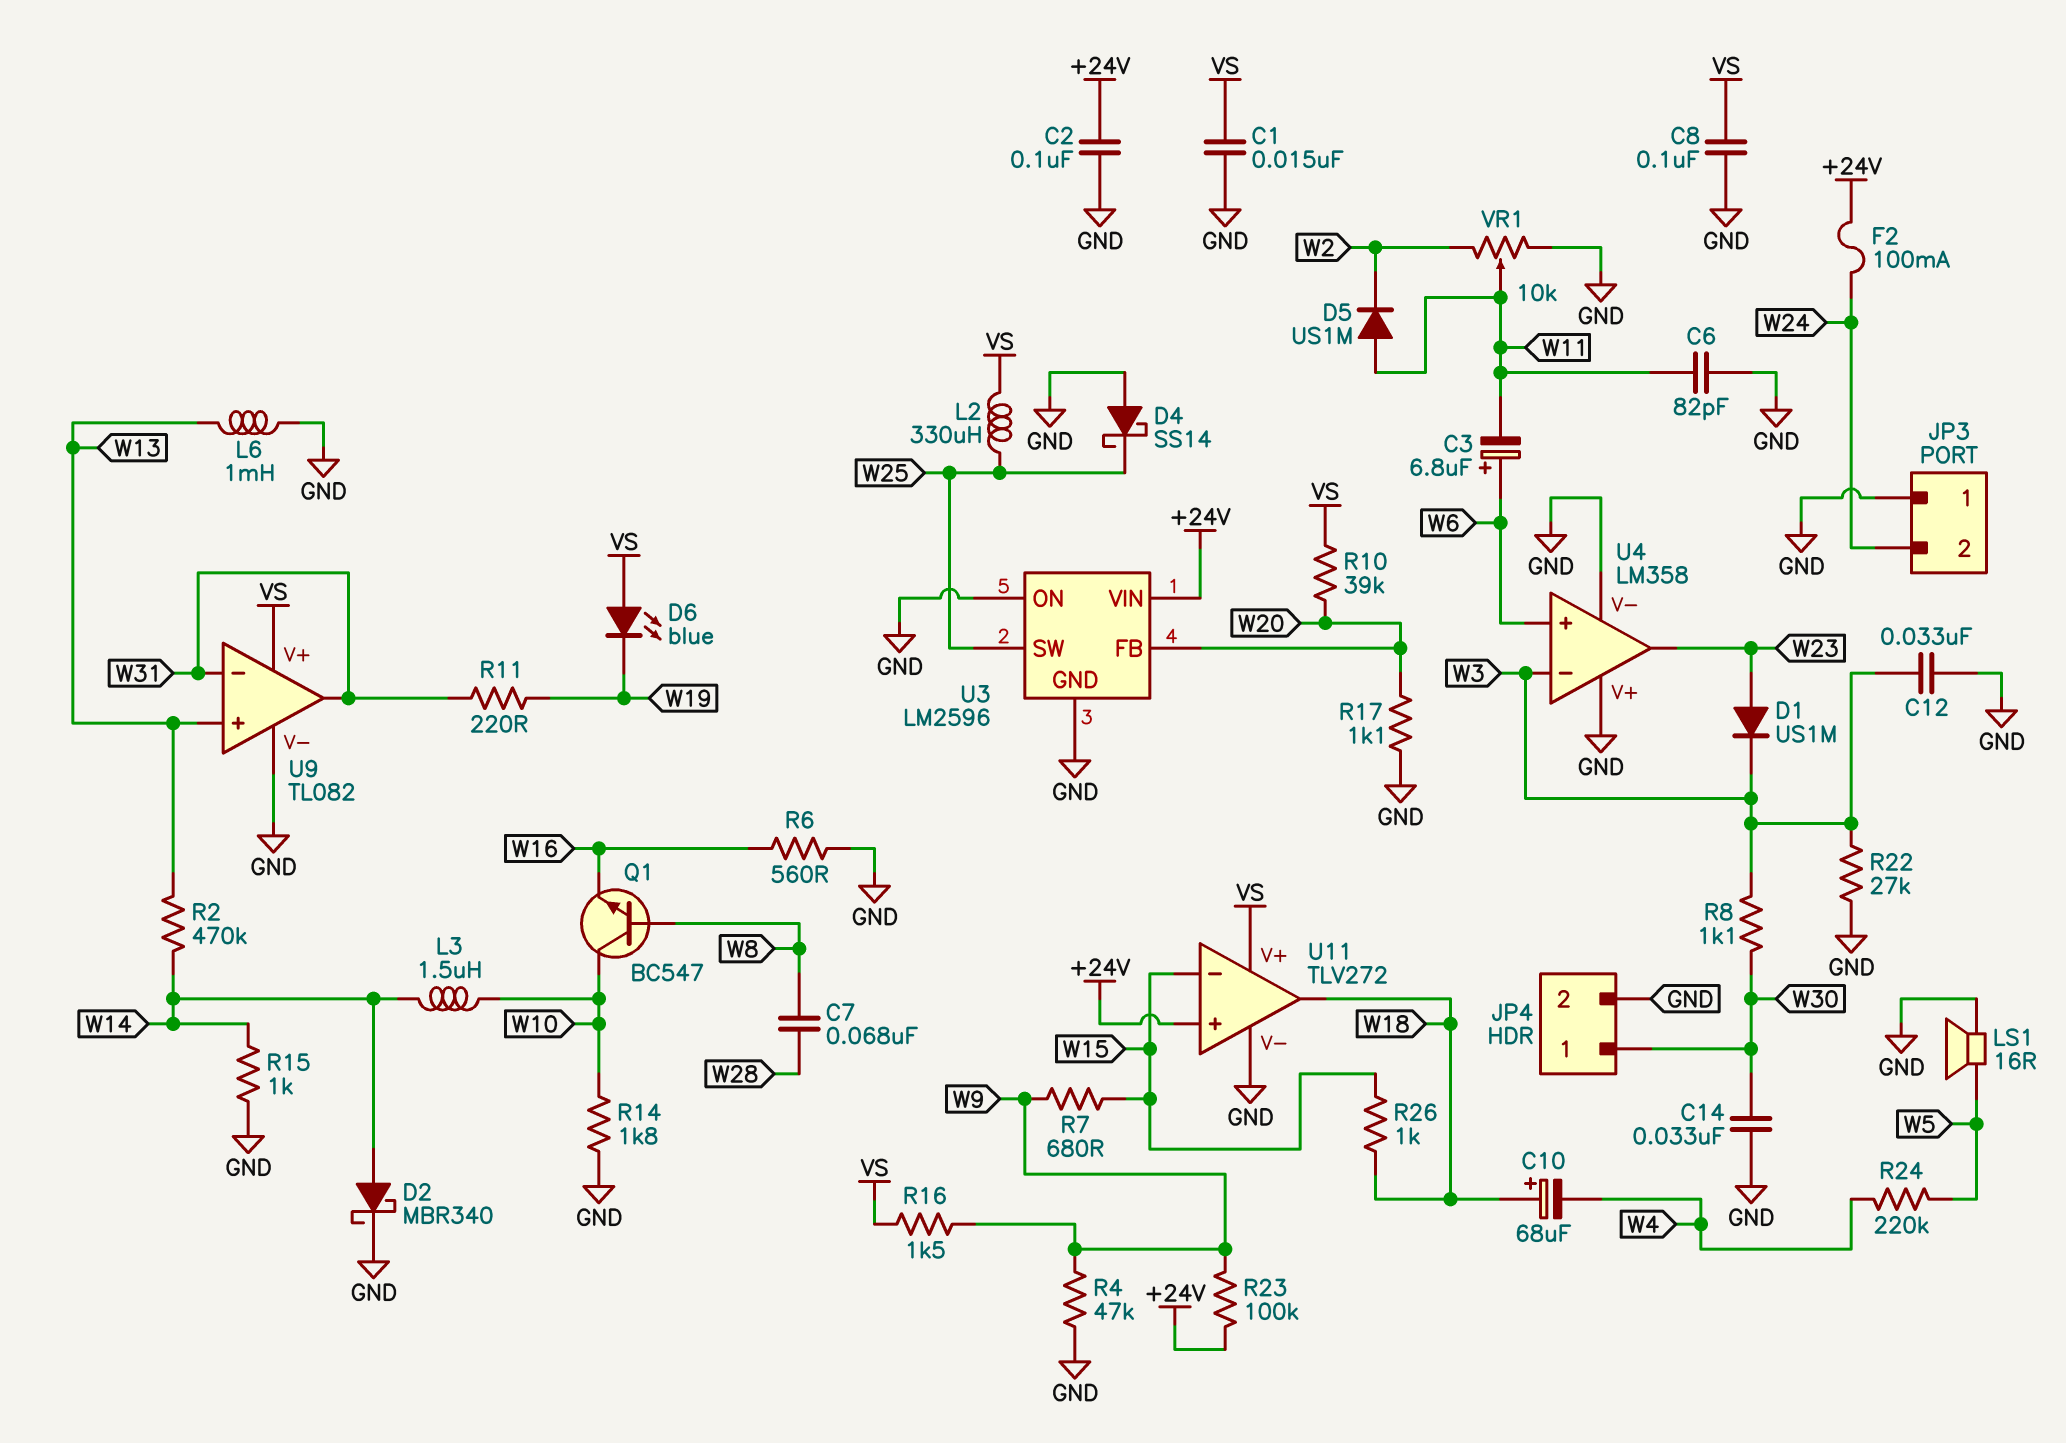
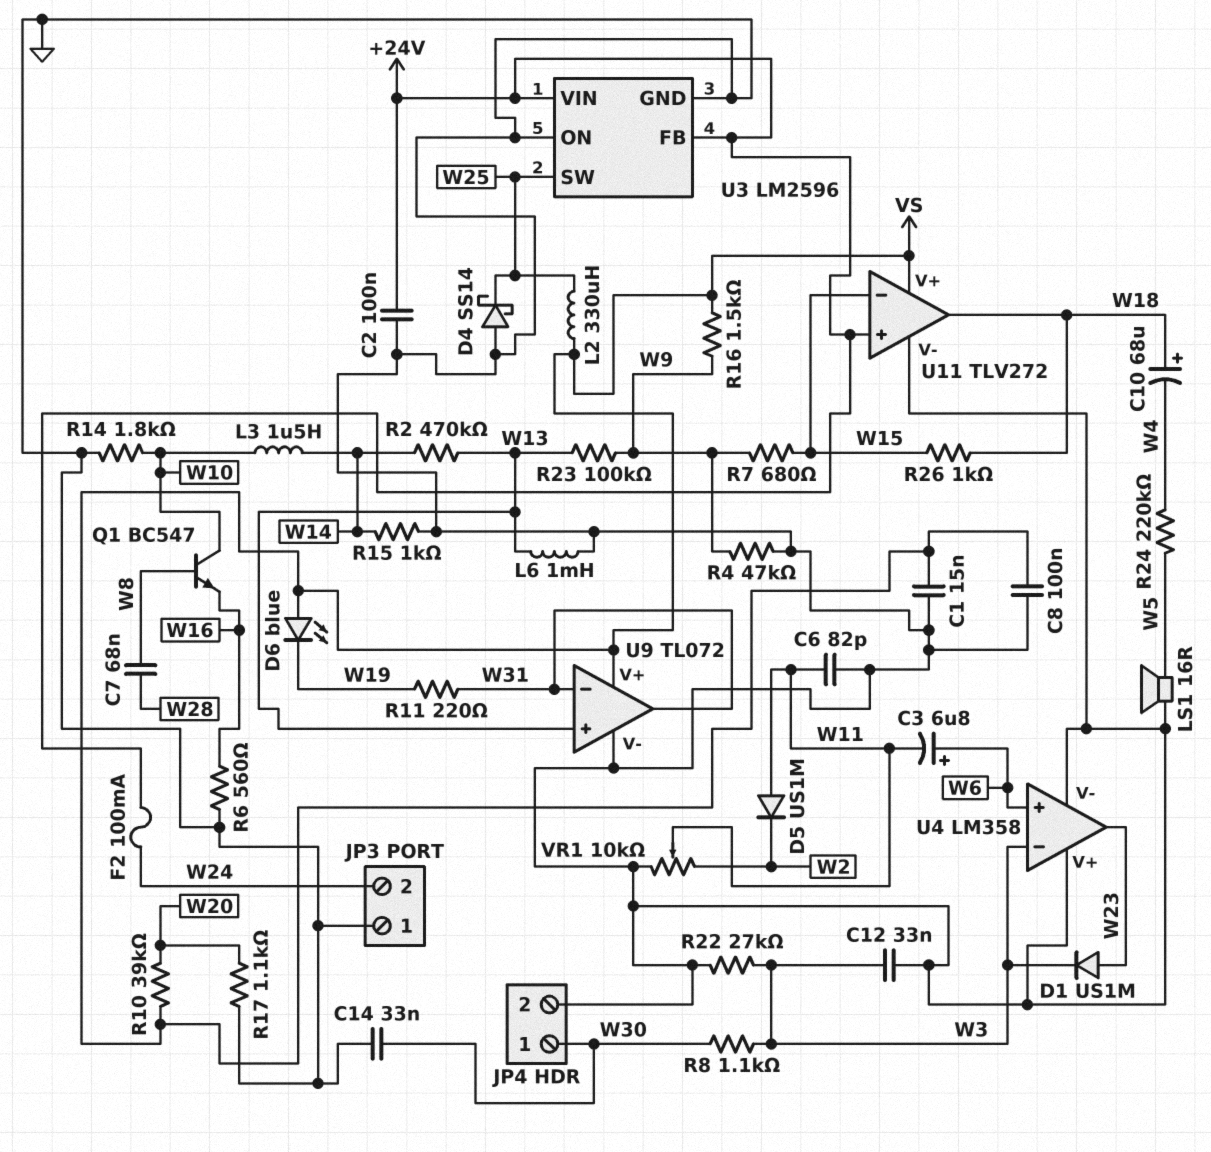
D2: schottky MBR340 (A W14, K GND) -> none
R23: 100k (+24V, W9) -> 100k (W9, W13)
U3 pin FB: W20 -> +24V
U9: TL082 -> TL072

